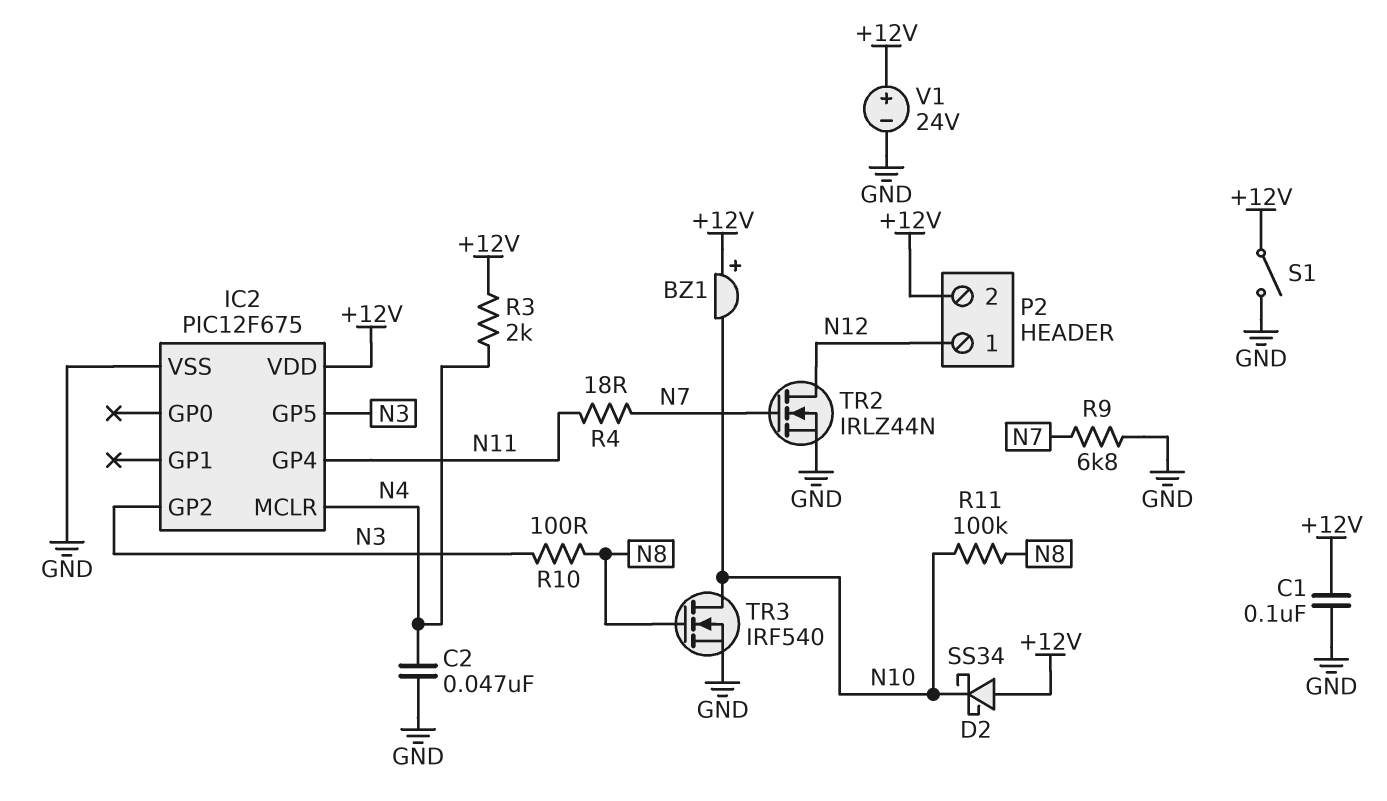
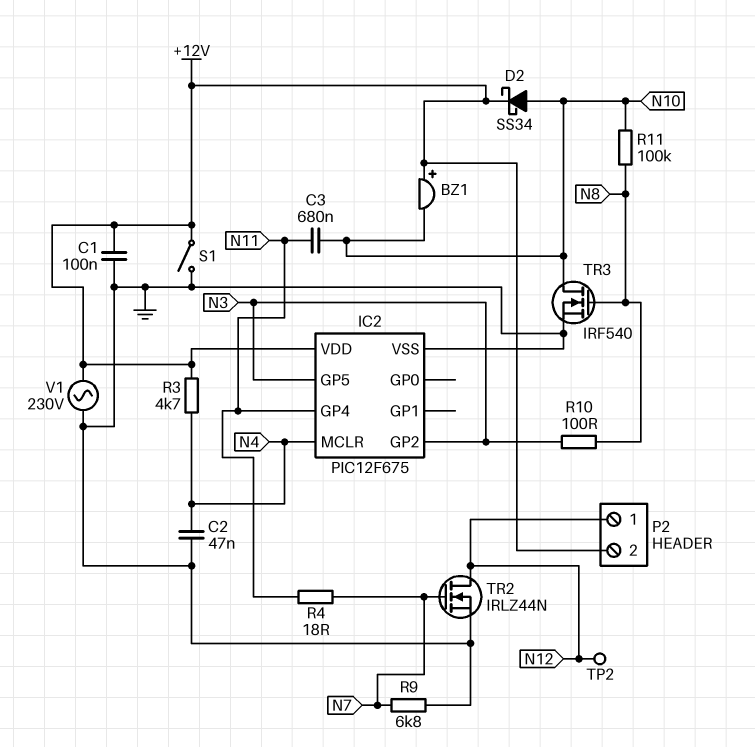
C3: none -> 680nF (N10, N11)
D2: schottky SS34 (A +12V, K N10) -> schottky SS34 (A N10, K +12V)
R3: 2k (+12V, N4) -> 4.7k (+12V, N4)
TP2: none -> test point (N12)
V1: 24V (plus +12V, minus GND) -> AC 230V (+12V, GND)

